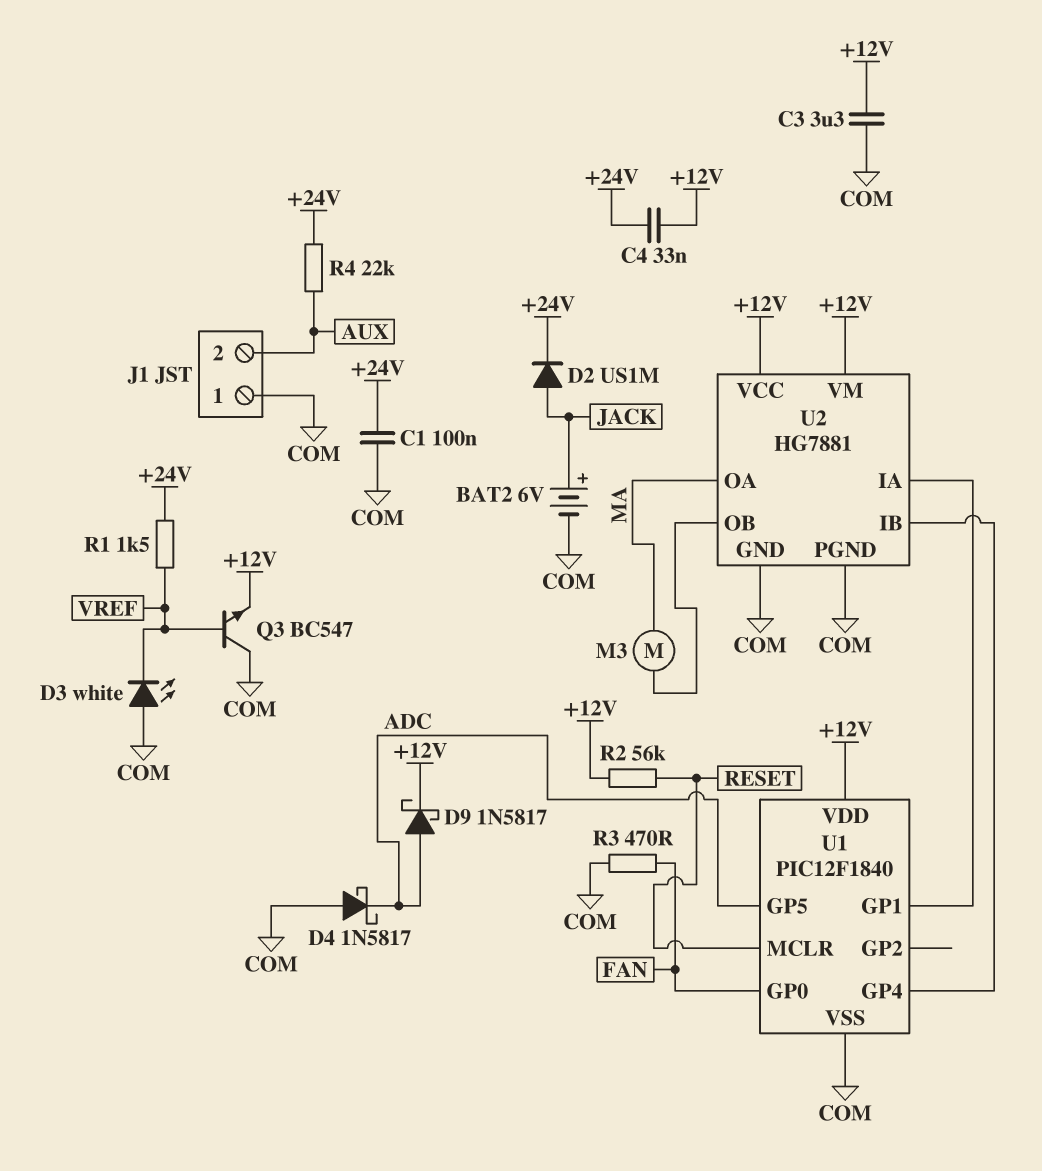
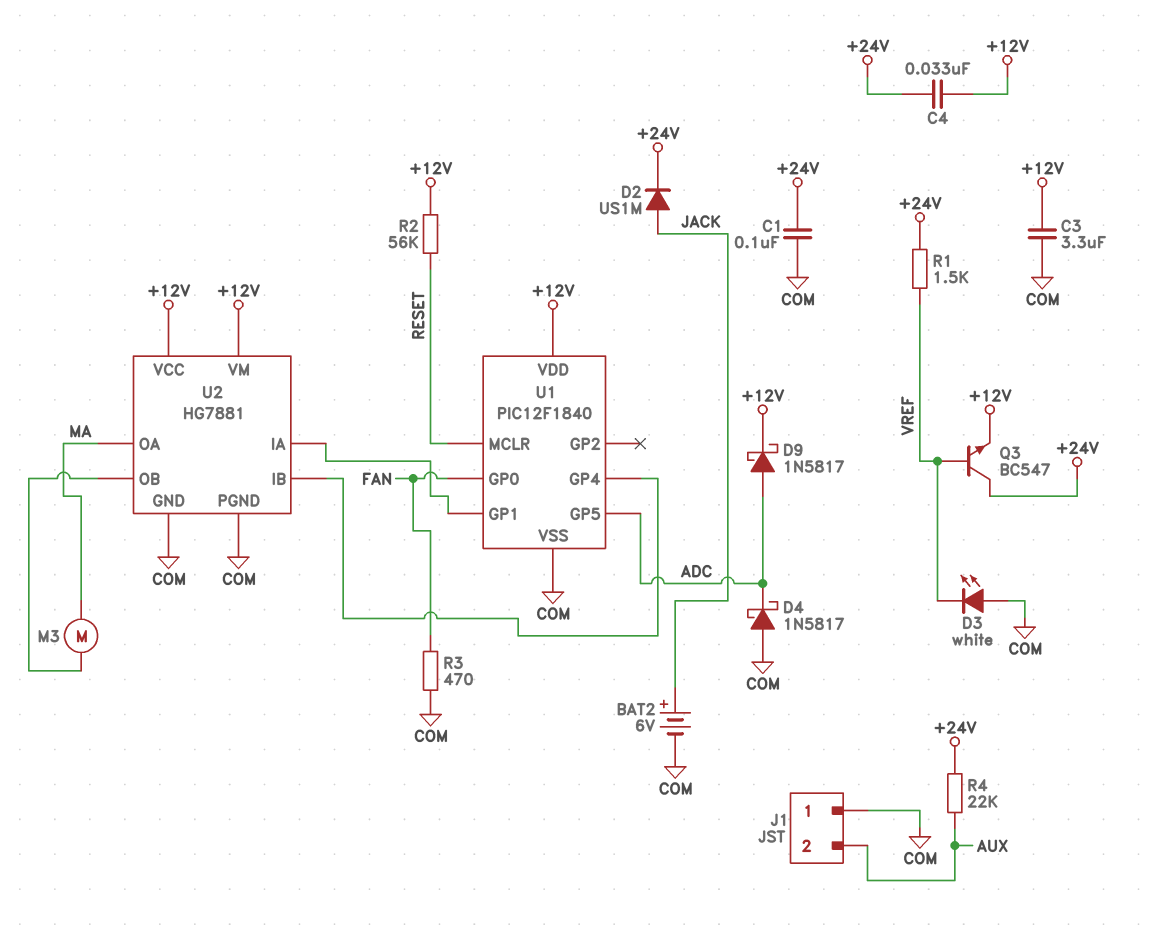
Q3: NPN BC547 (B VREF, C COM, E +12V) -> NPN BC547 (B VREF, C +24V, E +12V)

